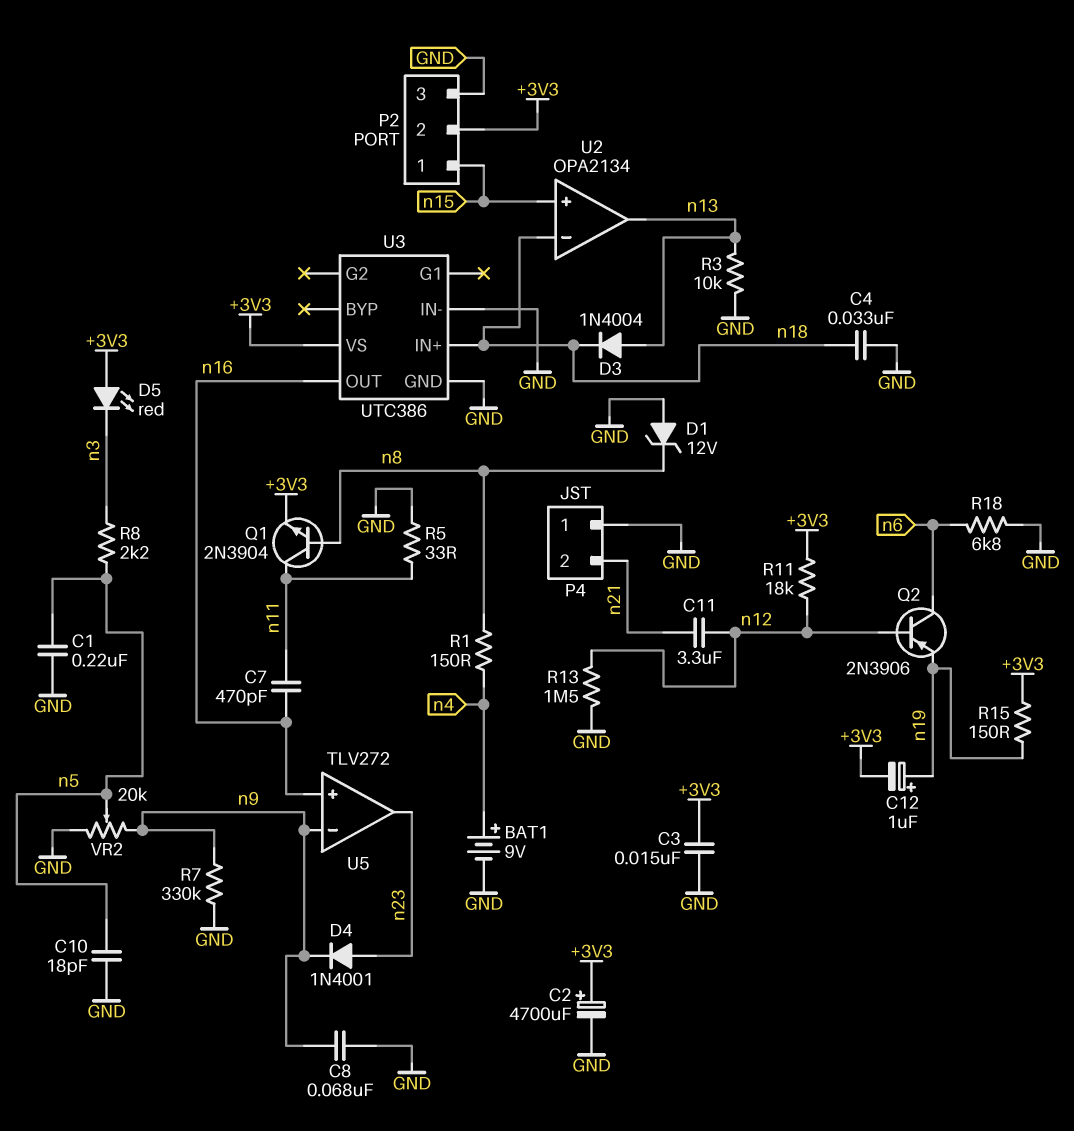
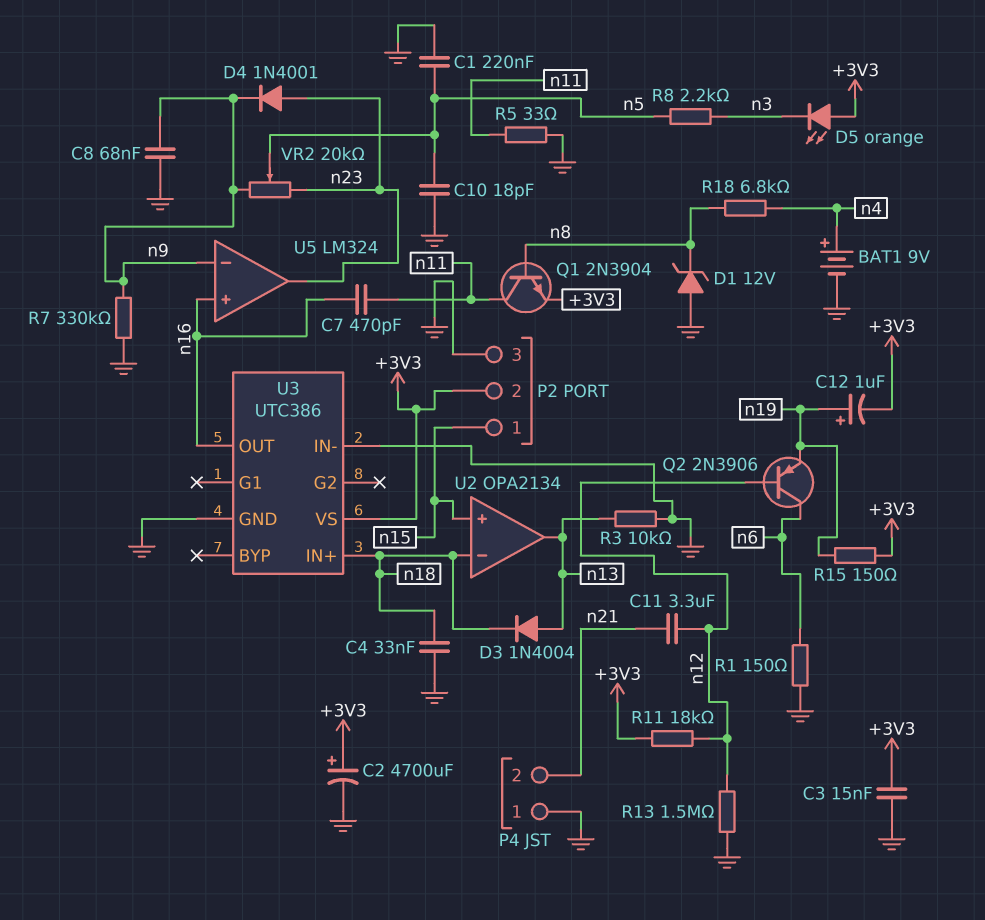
D5: LED red (A +3V3, K n3) -> LED orange (A +3V3, K n3)
R1: 150 (n4, n8) -> 150 (GND, n6)
R18: 6.8k (GND, n6) -> 6.8k (n4, n8)
U5: TLV272 -> LM324
VR2: 20k (GND, n9, wiper n5) -> 20k (n9, n23, wiper n5)

